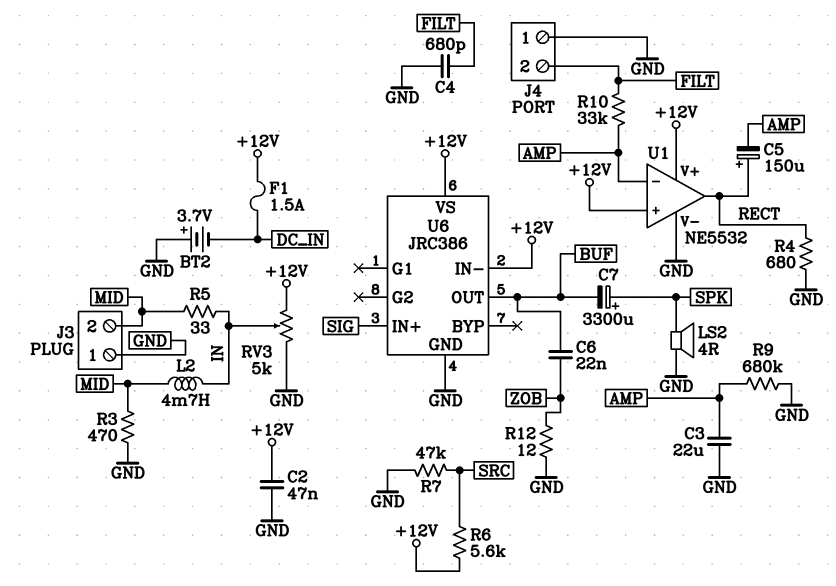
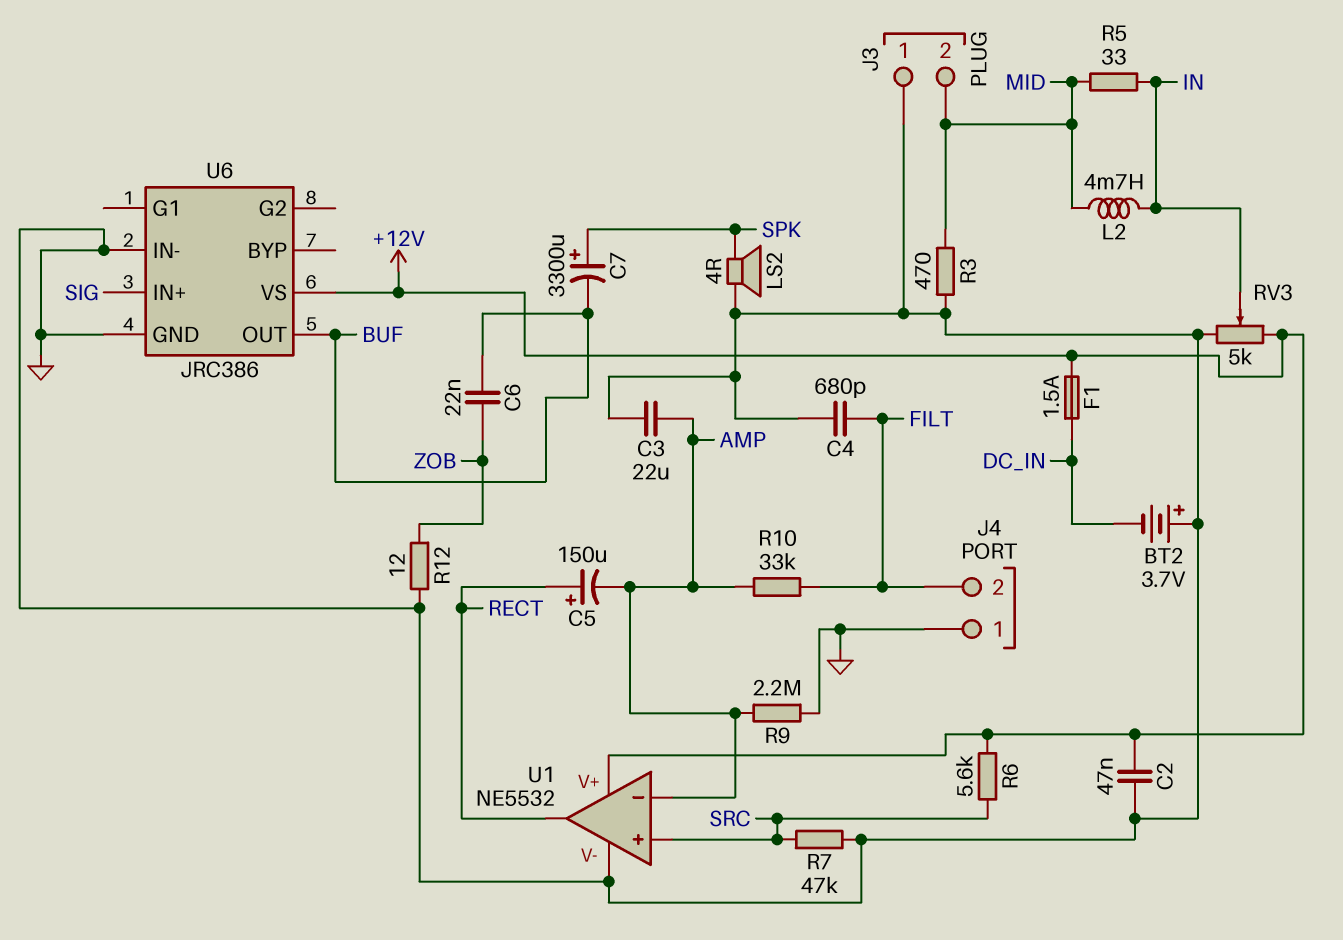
R4: 680 (GND, RECT) -> none
R9: 680k (AMP, GND) -> 2.2M (AMP, GND)
U1 pin in+: +12V -> SRC
U6 pin IN-: +12V -> GND

